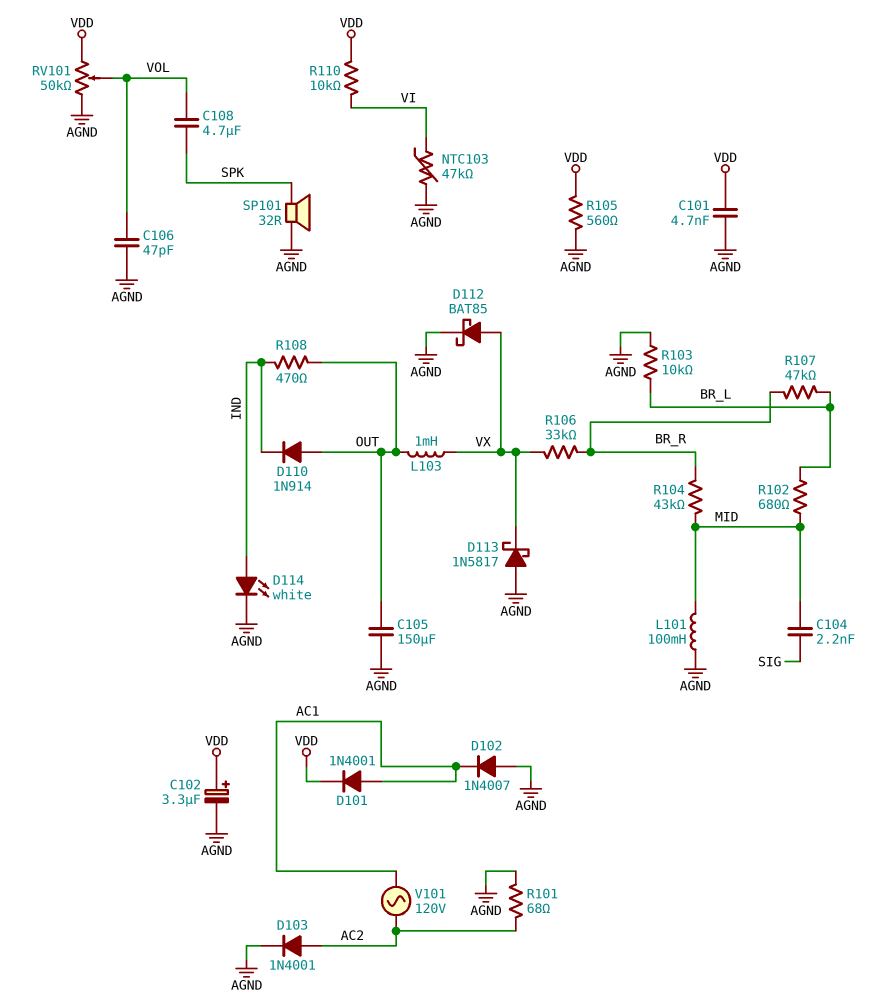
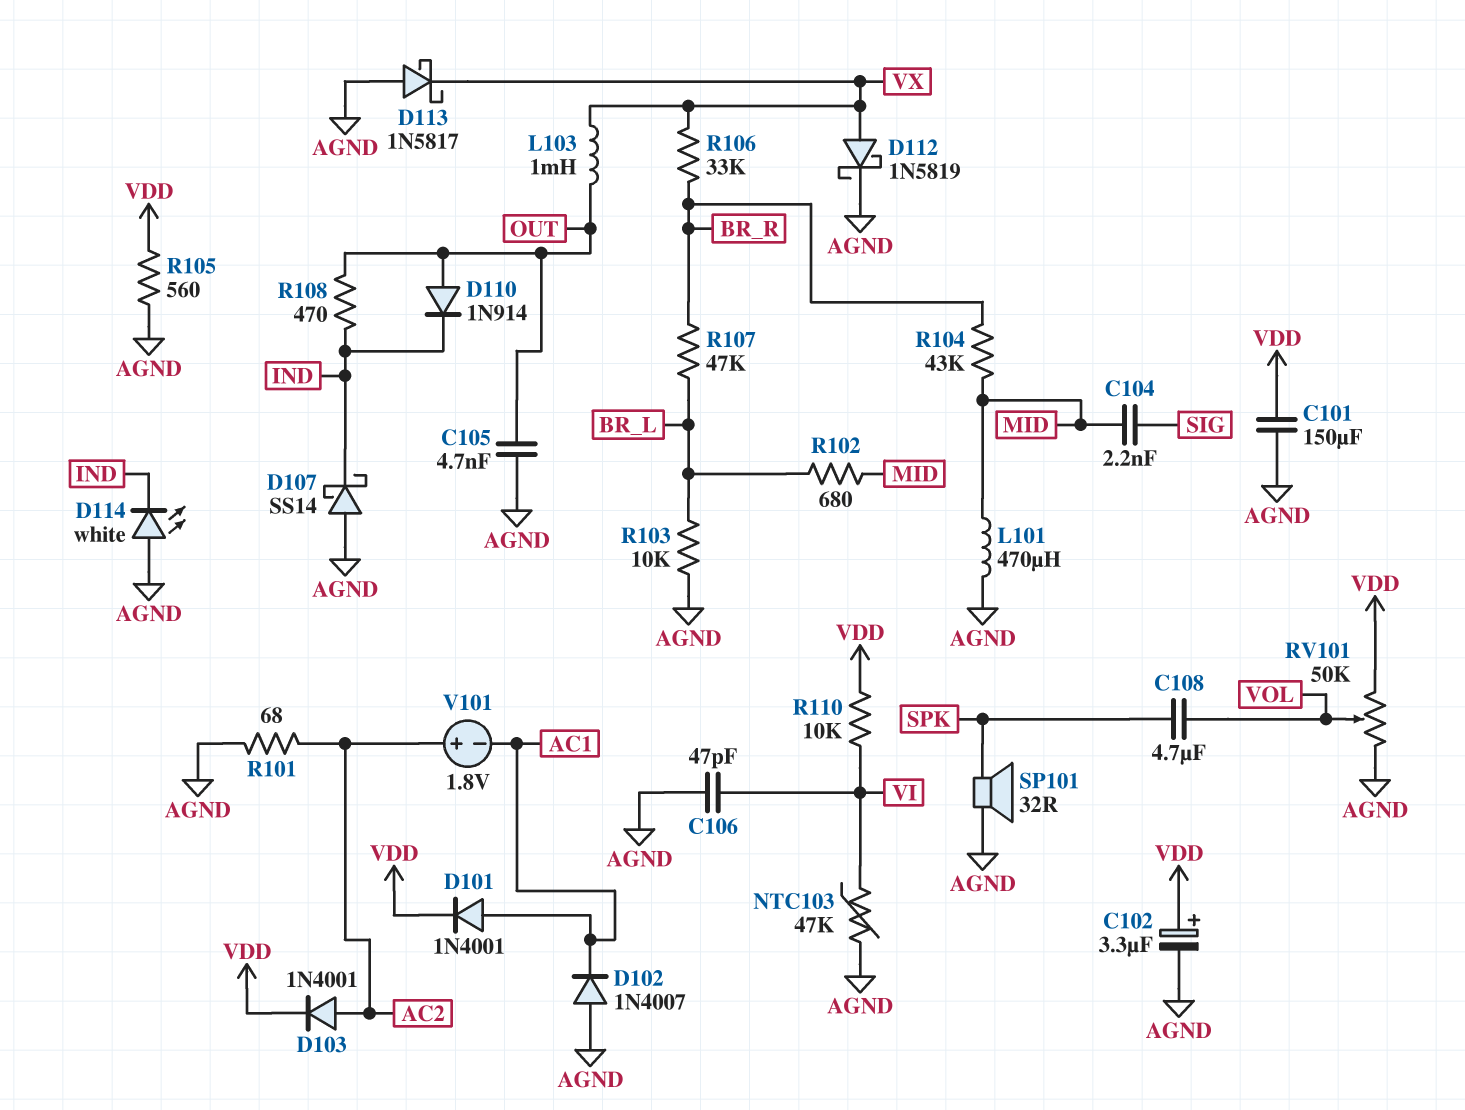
C101: 4.7nF (AGND, VDD) -> 150uF (AGND, VDD)
C105: 150uF (AGND, OUT) -> 4.7nF (AGND, OUT)
C106: 47pF (AGND, VOL) -> 47pF (AGND, VI)
D103: diode 1N4001 (A AC2, K AGND) -> diode 1N4001 (A AC2, K VDD)
D107: none -> schottky SS14 (A AGND, K IND)
D112: schottky BAT85 (A VX, K AGND) -> schottky 1N5819 (A VX, K AGND)
D114: LED white (A IND, K AGND) -> LED white (A AGND, K IND)
L101: 100mH (AGND, MID) -> 470uH (AGND, MID)
V101: AC 120V (AC1, AC2) -> 1.8V (plus AC2, minus AC1)

